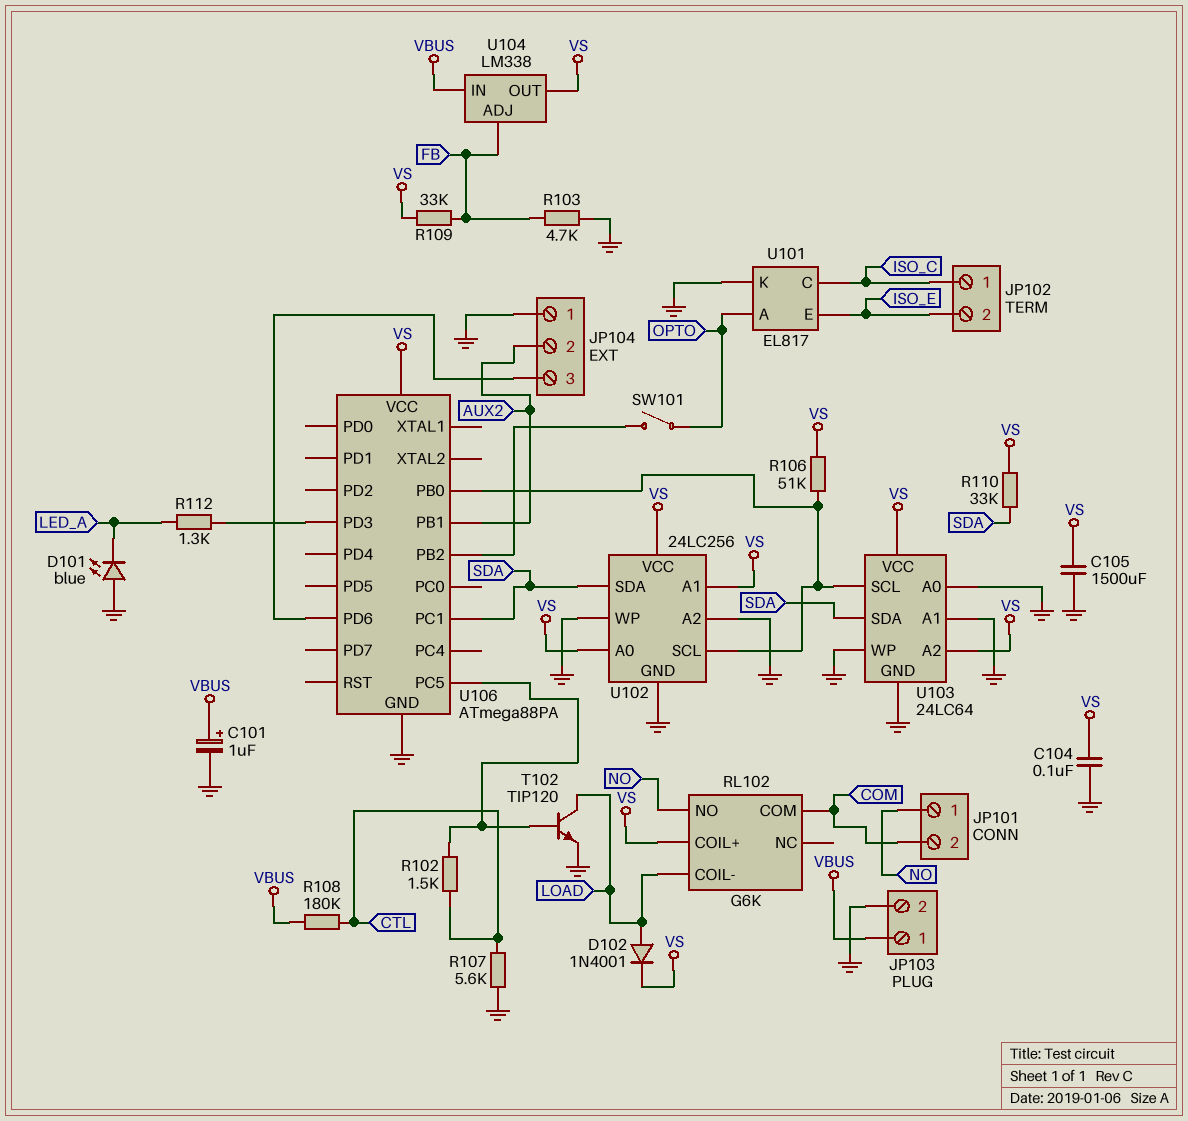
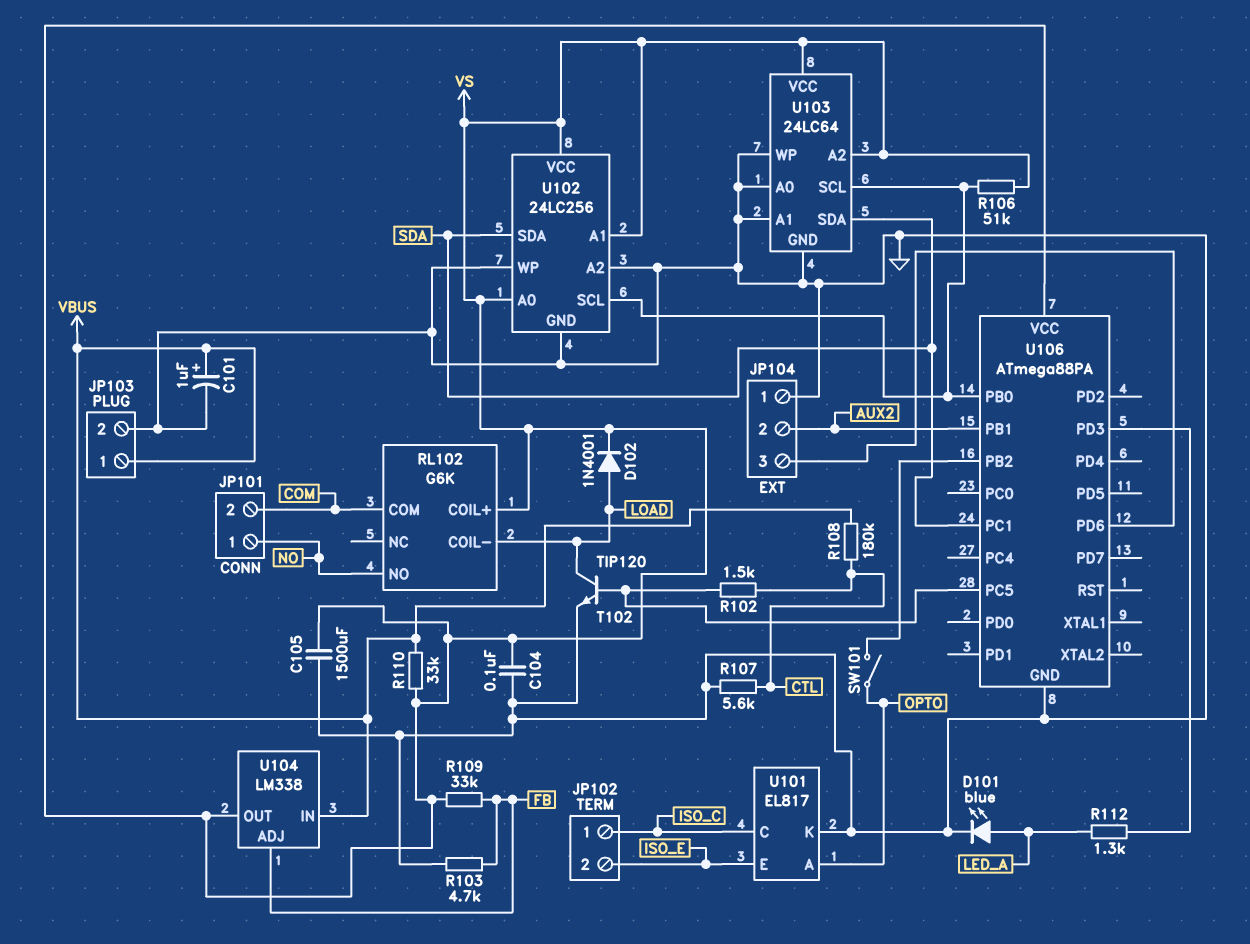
D101: LED blue (A GND, K LED_A) -> LED blue (A LED_A, K GND)
R110: 33k (SDA, VS) -> 33k (VBUS, VS)

